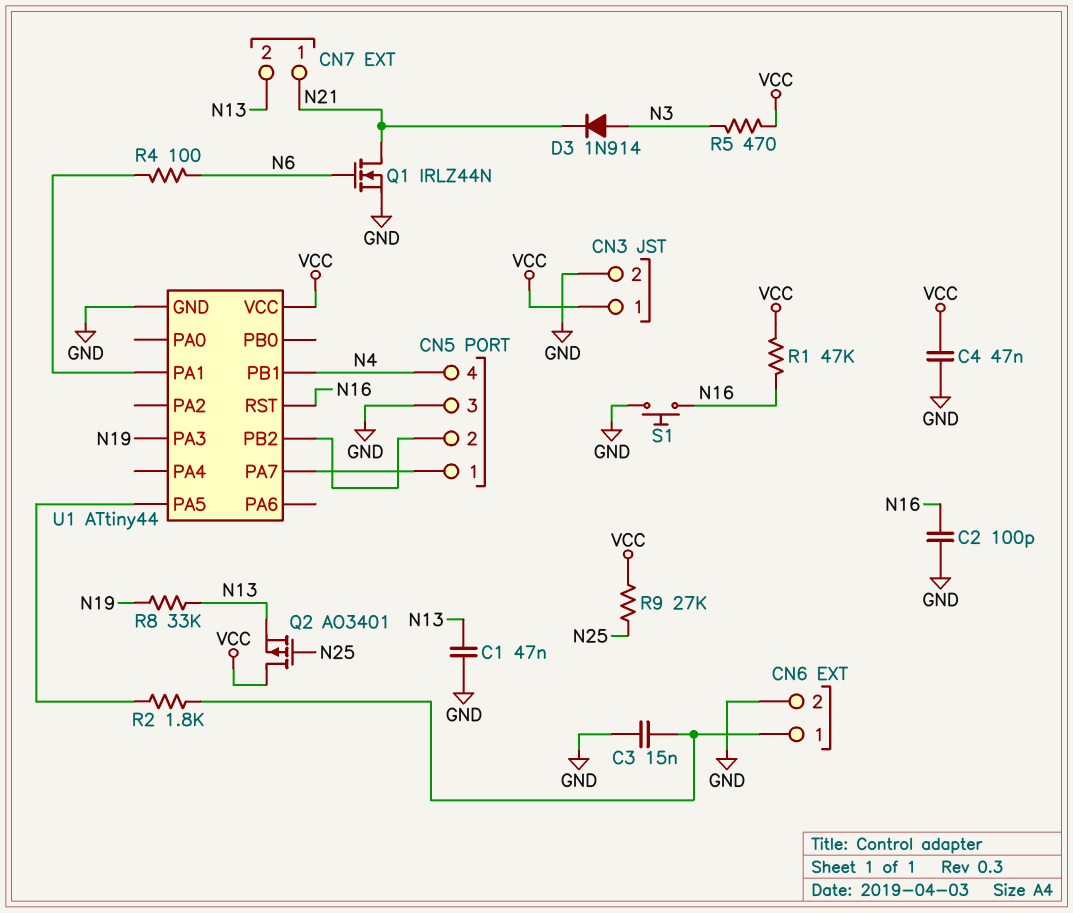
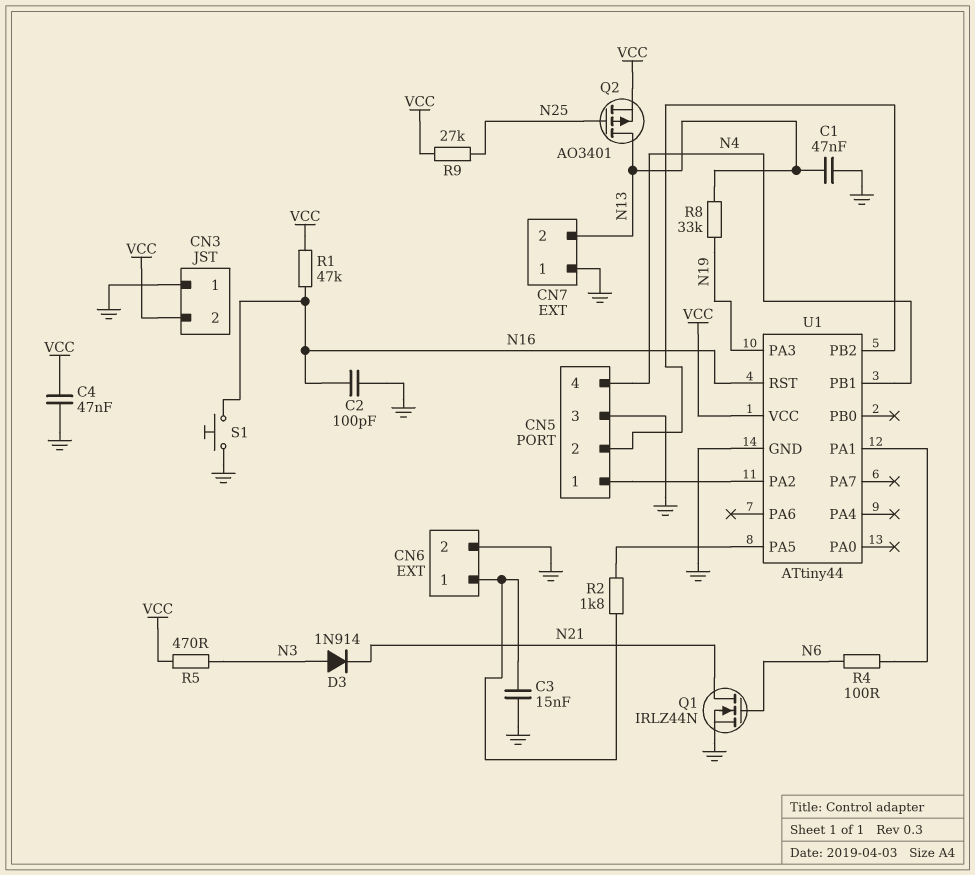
CN3 pin 1: VCC -> GND
CN3 pin 2: GND -> VCC
CN7 pin 1: N21 -> GND
Q2: PMOS AO3401 (G N25, D VCC, S N13) -> PMOS AO3401 (G N25, D N13, S VCC)
U1 pin PA2: none -> CN5/1
U1 pin PA7: CN5/1 -> none

